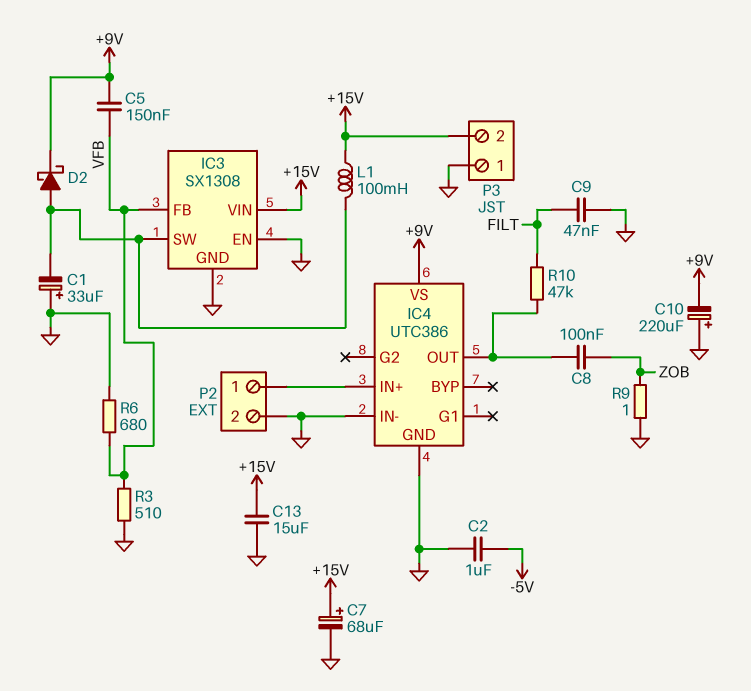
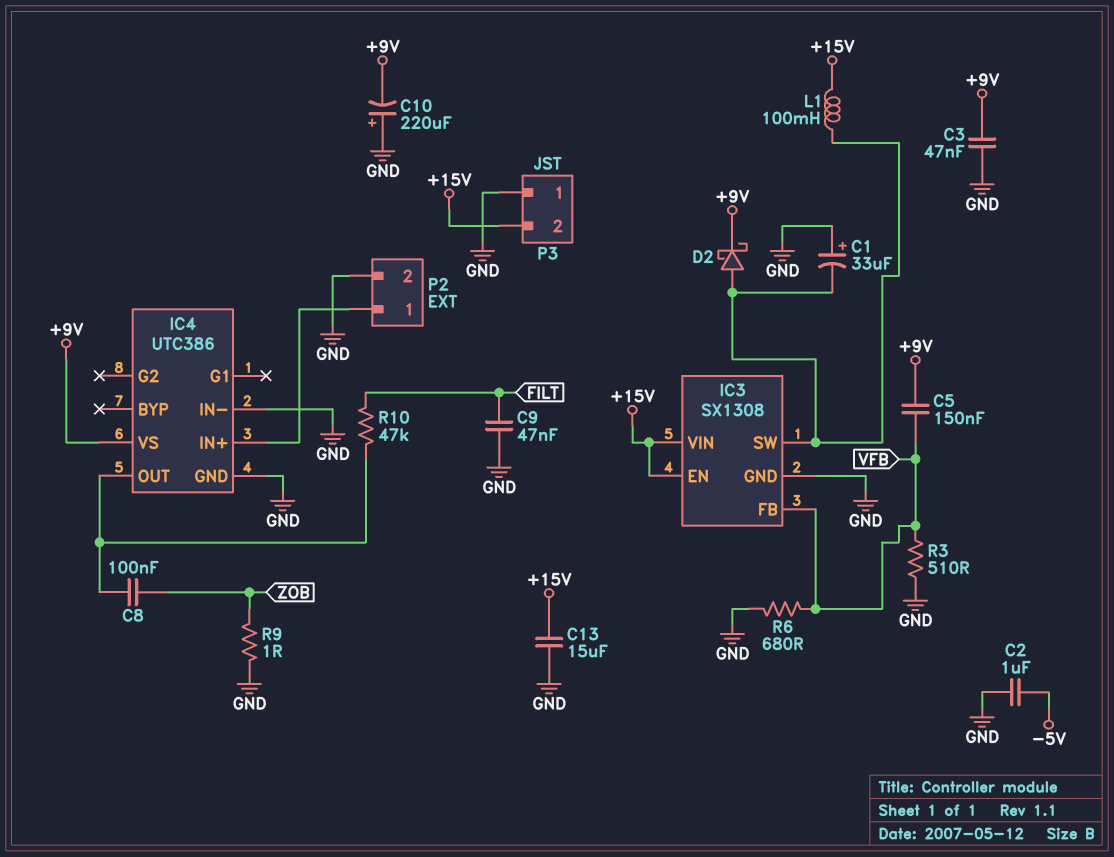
C3: none -> 47nF (+9V, GND)
C7: 68uF (plus +15V, minus GND) -> none
IC3 pin EN: GND -> +15V

